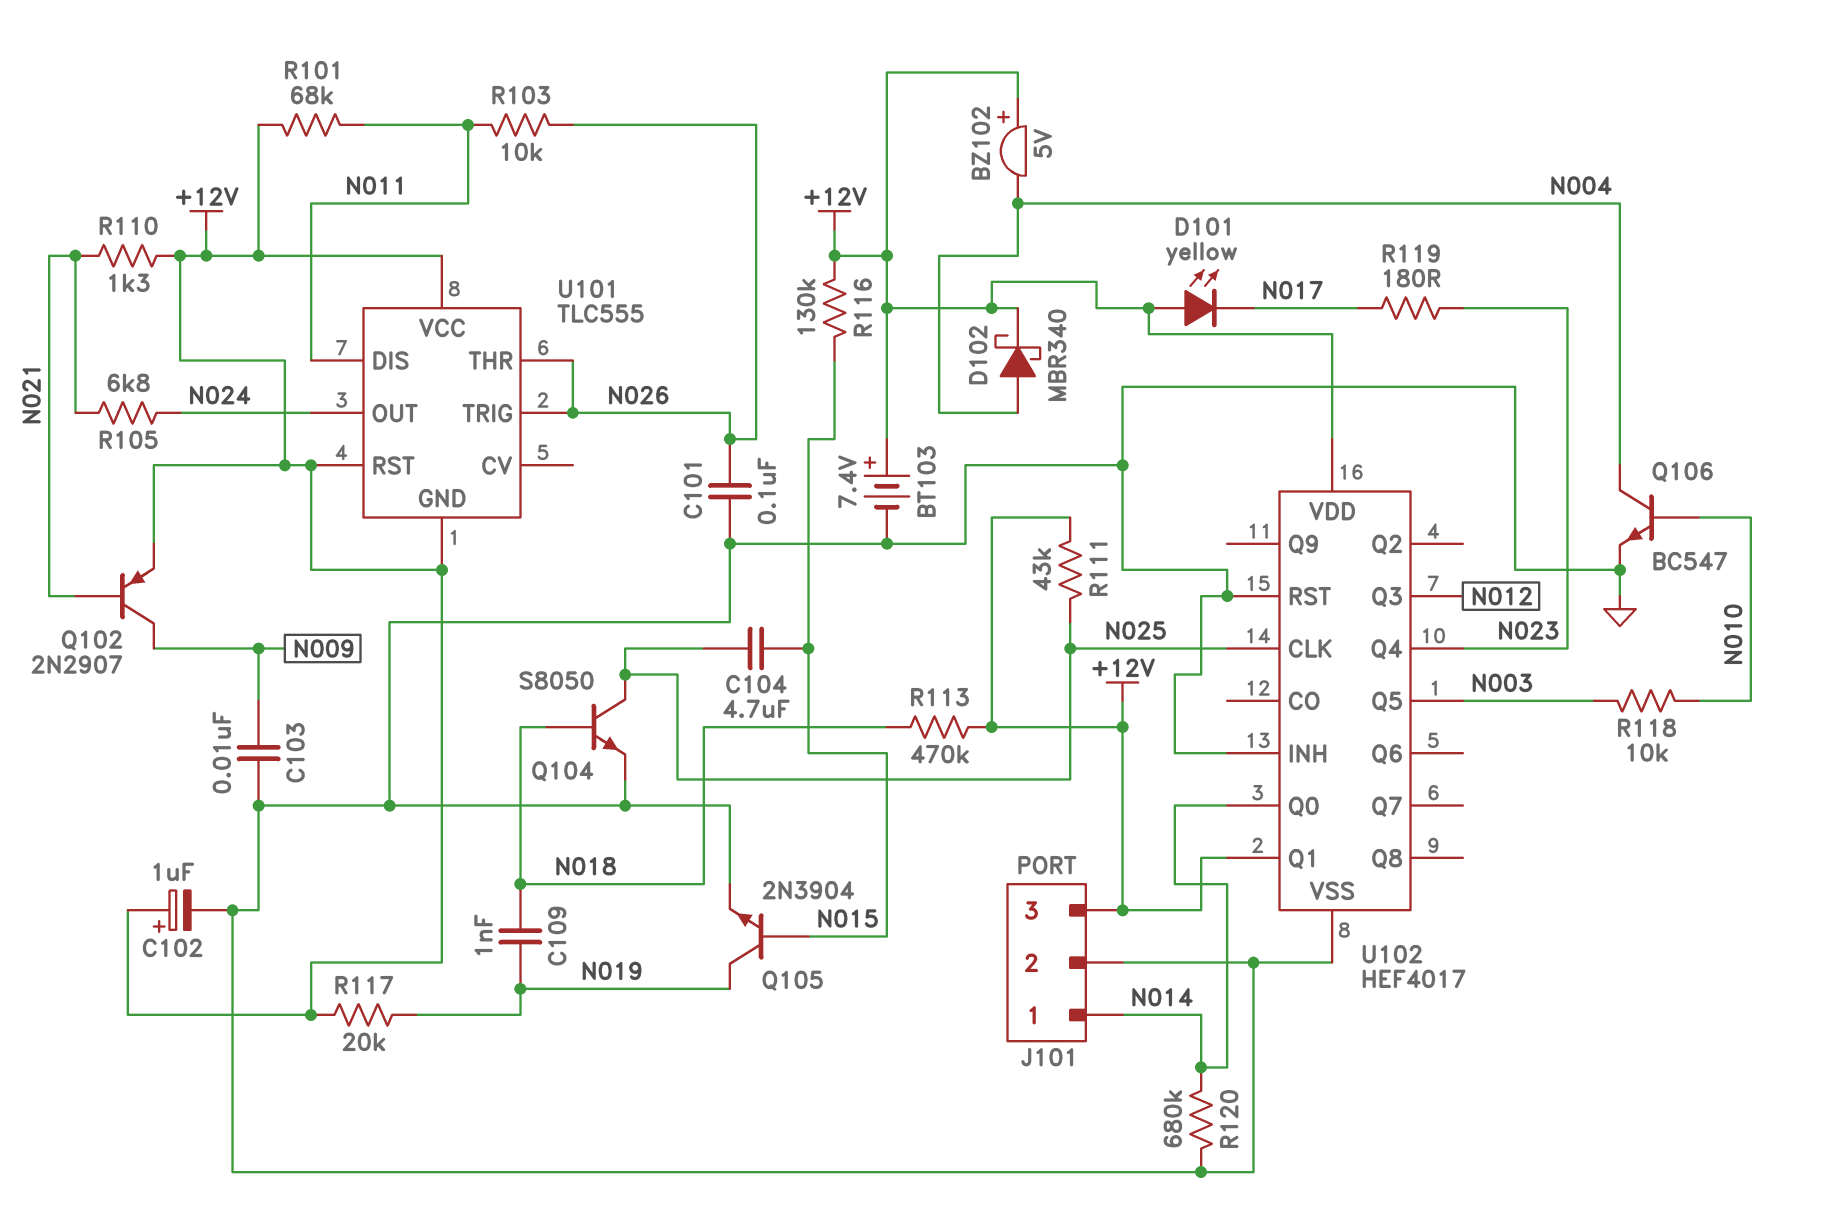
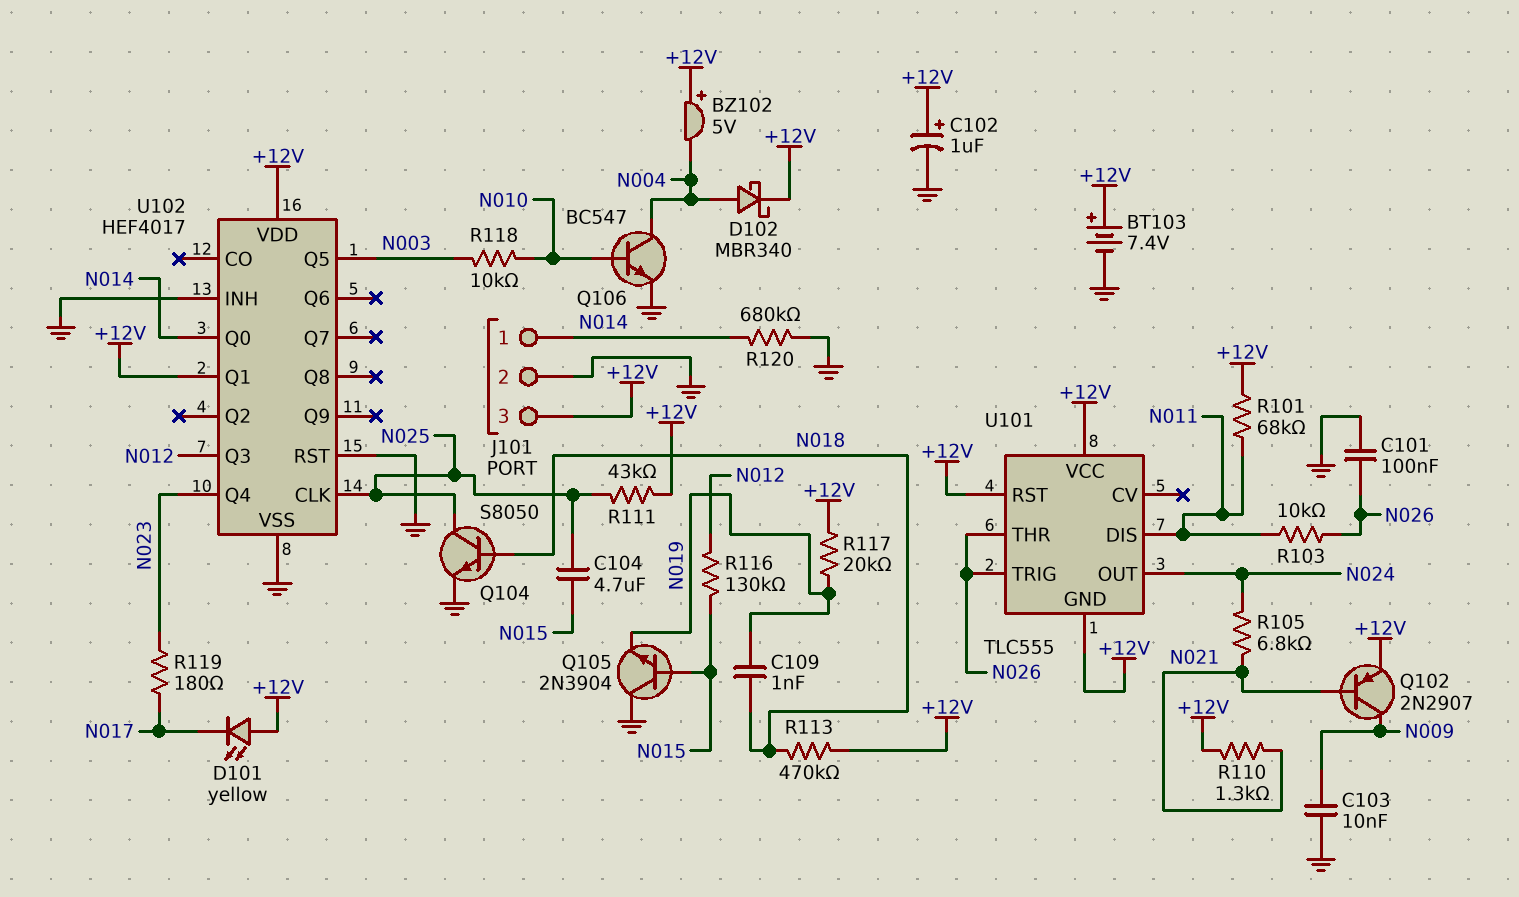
Q105: NPN 2N3904 (B N015, C N019, E GND) -> NPN 2N3904 (B N015, C GND, E N019)
R116: 130k (+12V, N015) -> 130k (N012, N015)

